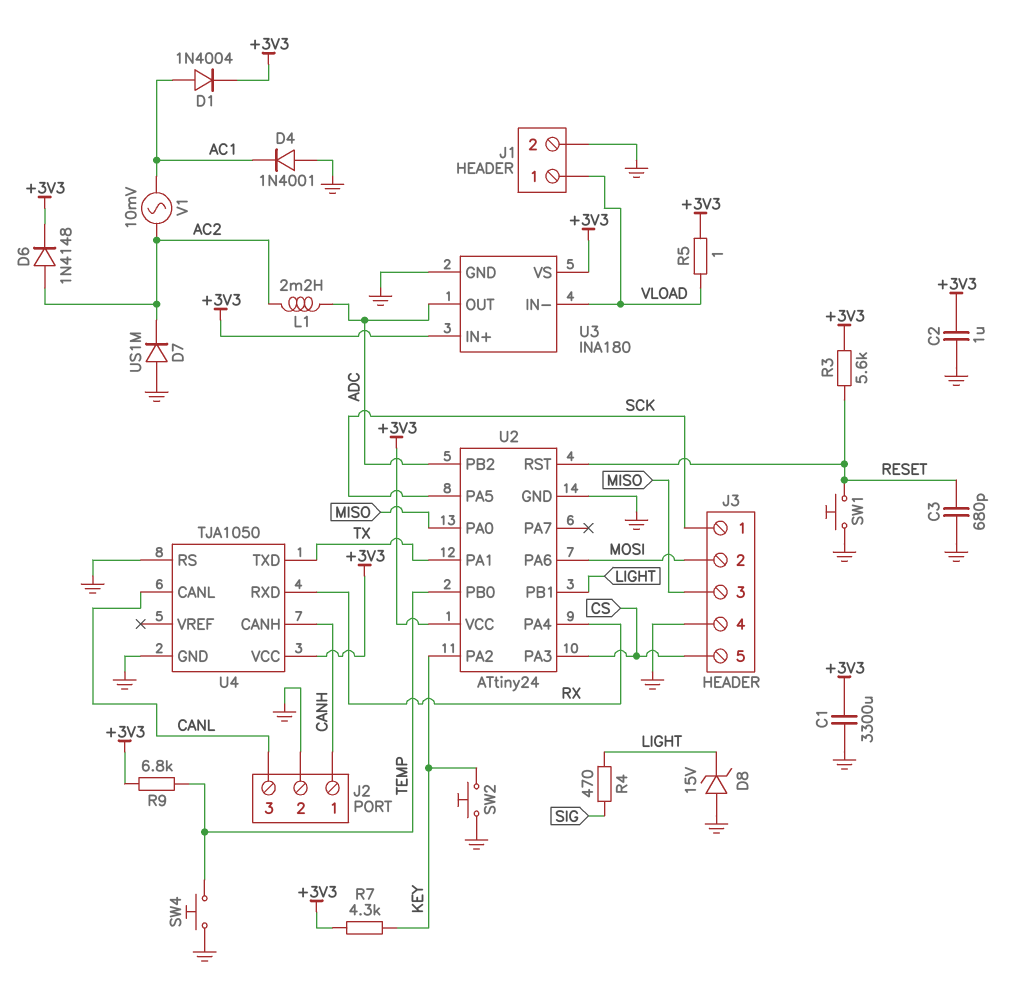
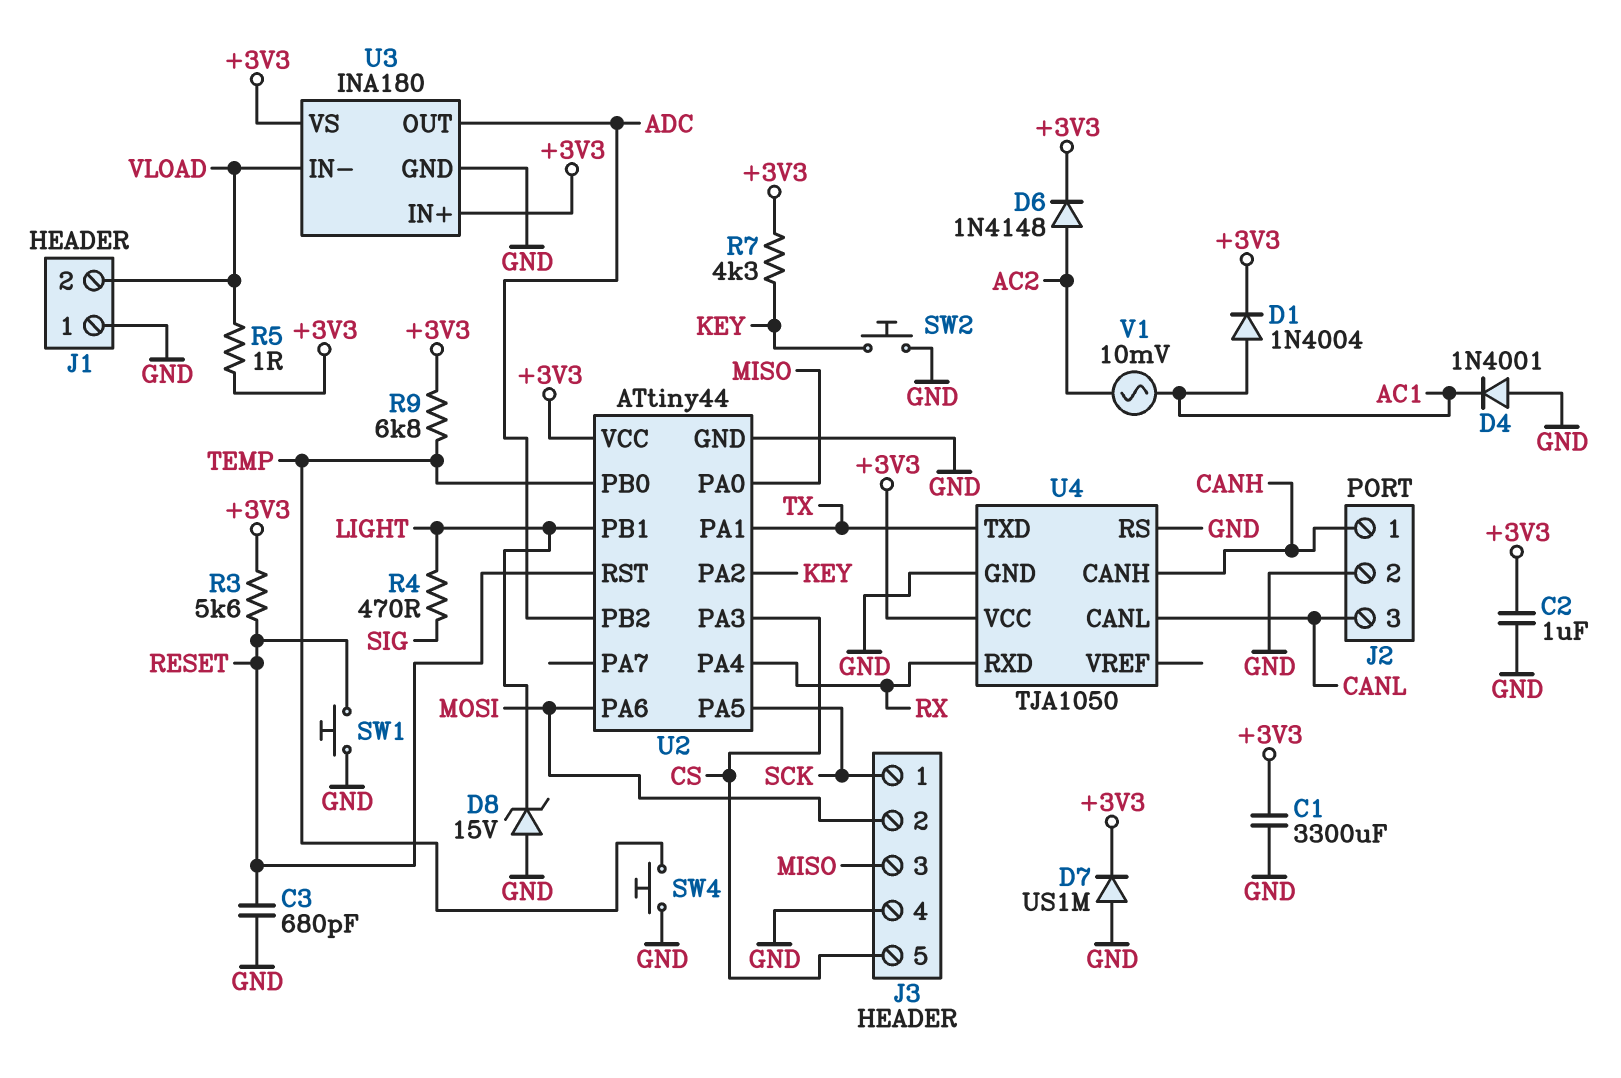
D7: diode US1M (A GND, K AC2) -> diode US1M (A GND, K +3V3)
J1 pin 1: VLOAD -> GND
J1 pin 2: GND -> VLOAD
L1: 2.2mH (AC2, ADC) -> none
U2: ATtiny24 -> ATtiny44

